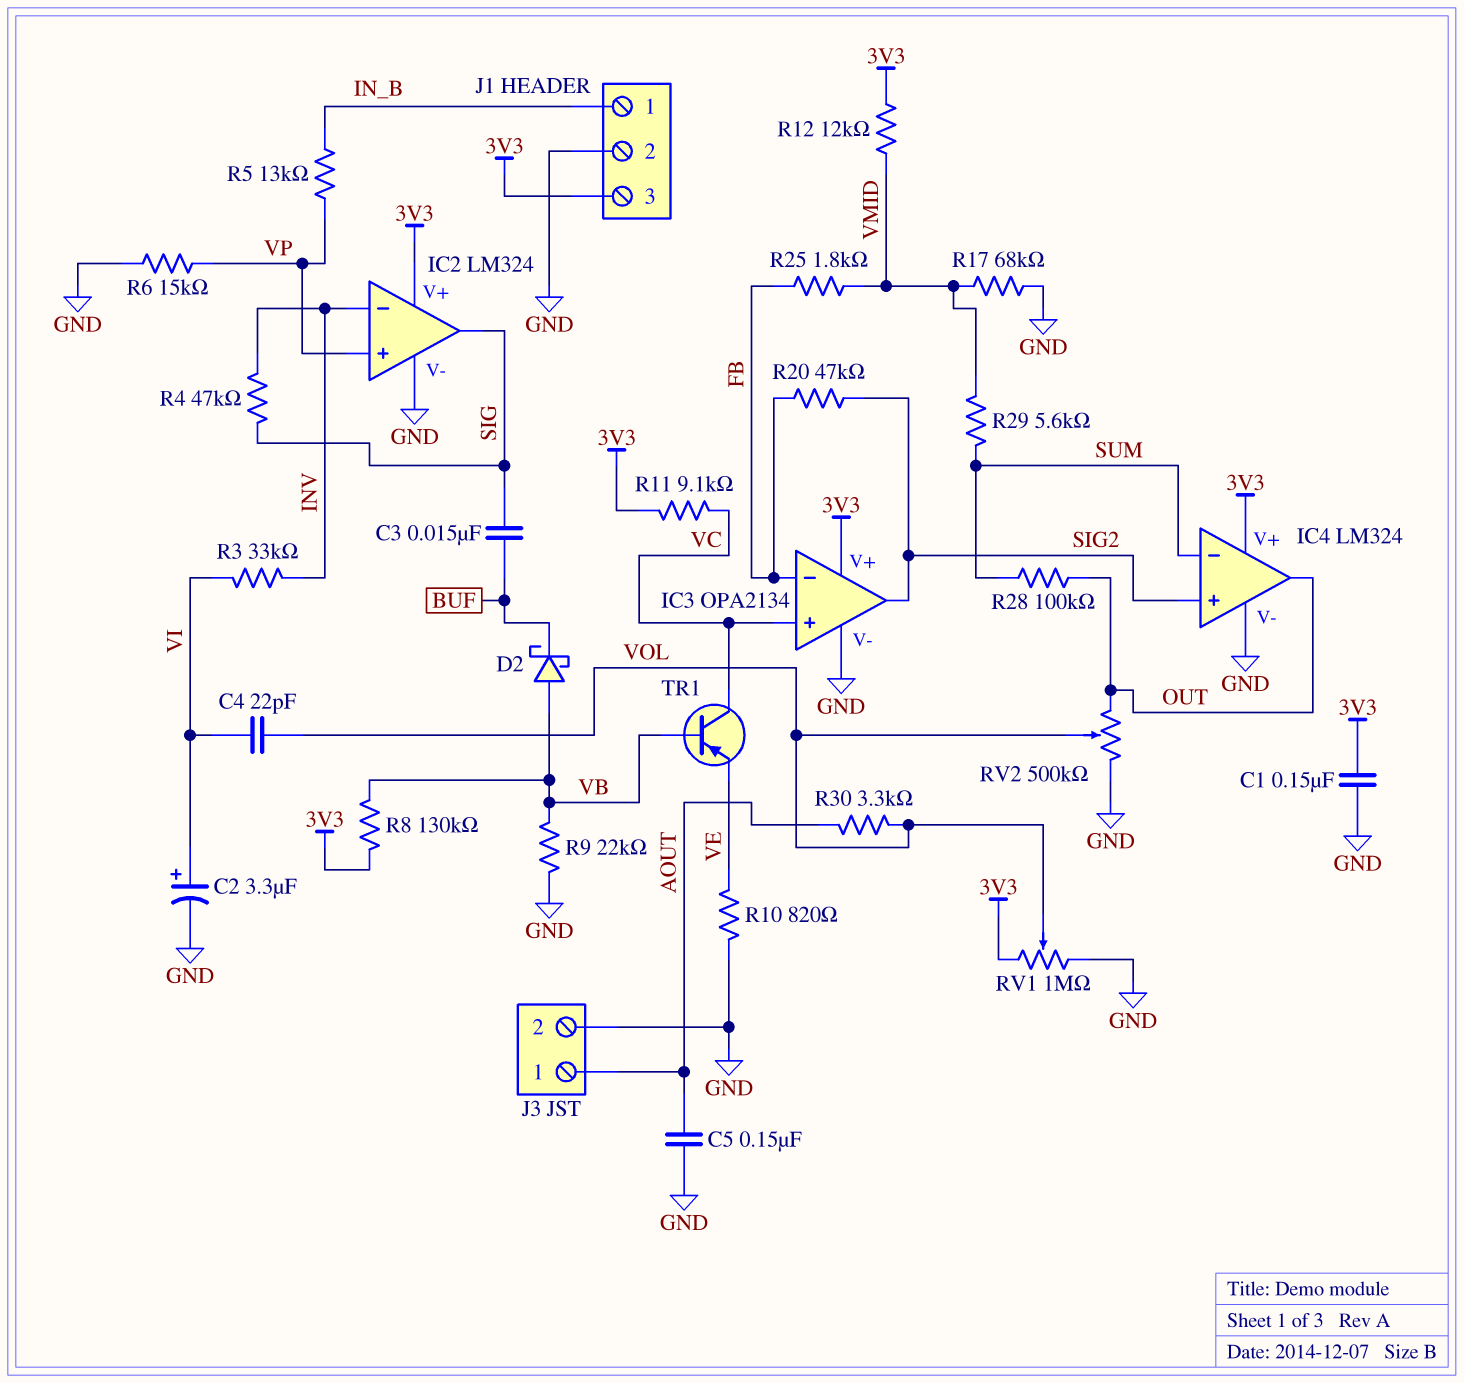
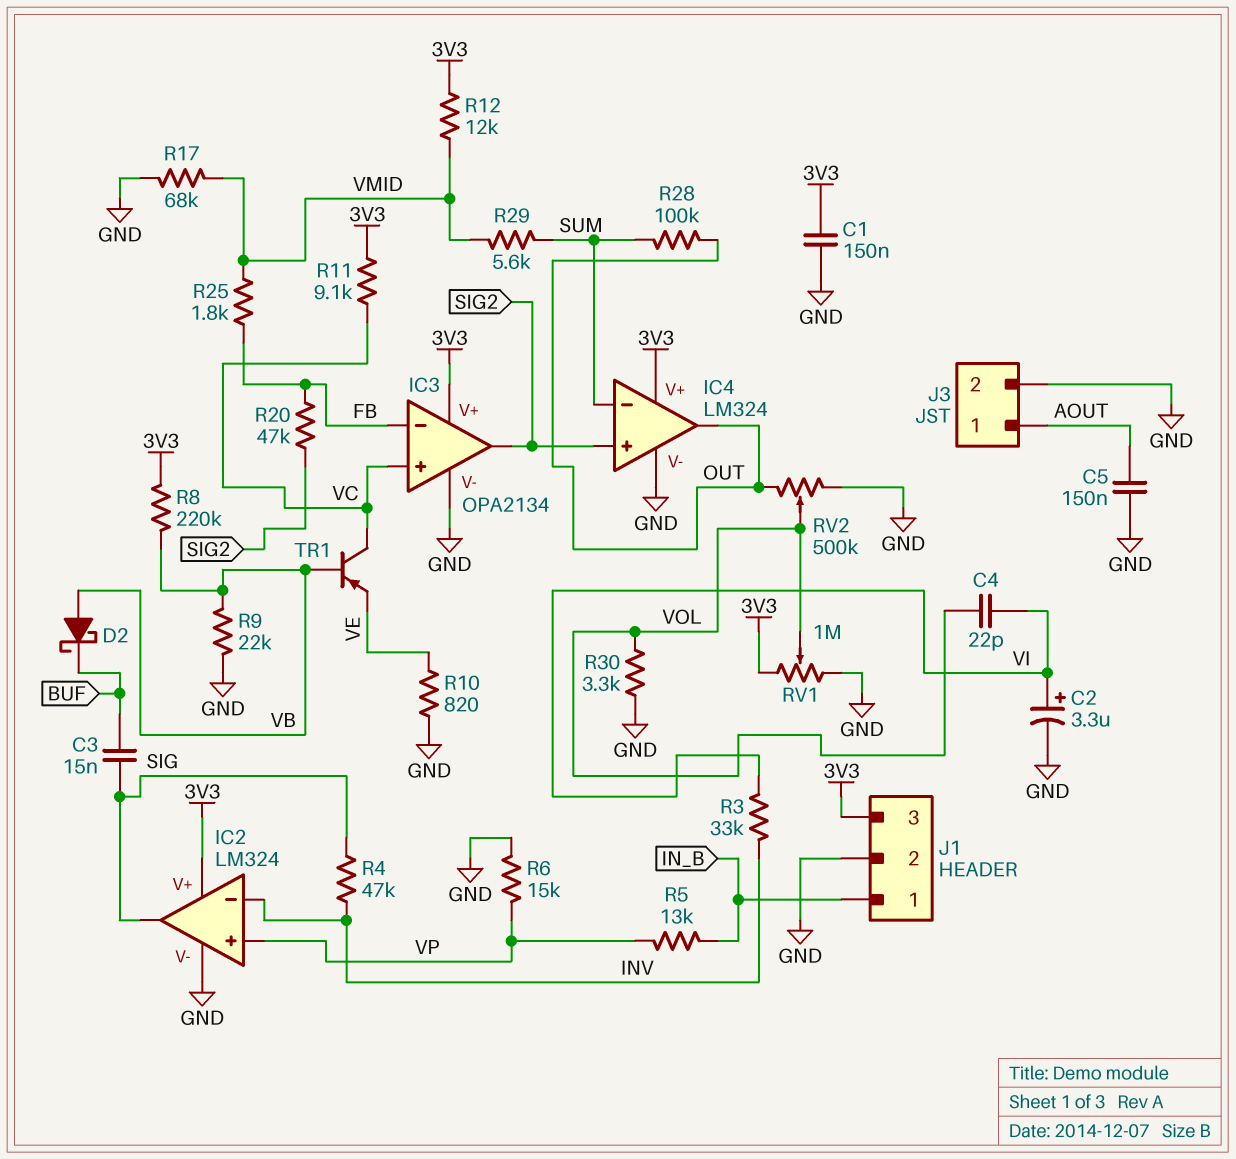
R8: 130k (3V3, VB) -> 220k (3V3, VB)
R30: 3.3k (AOUT, VOL) -> 3.3k (GND, VOL)

